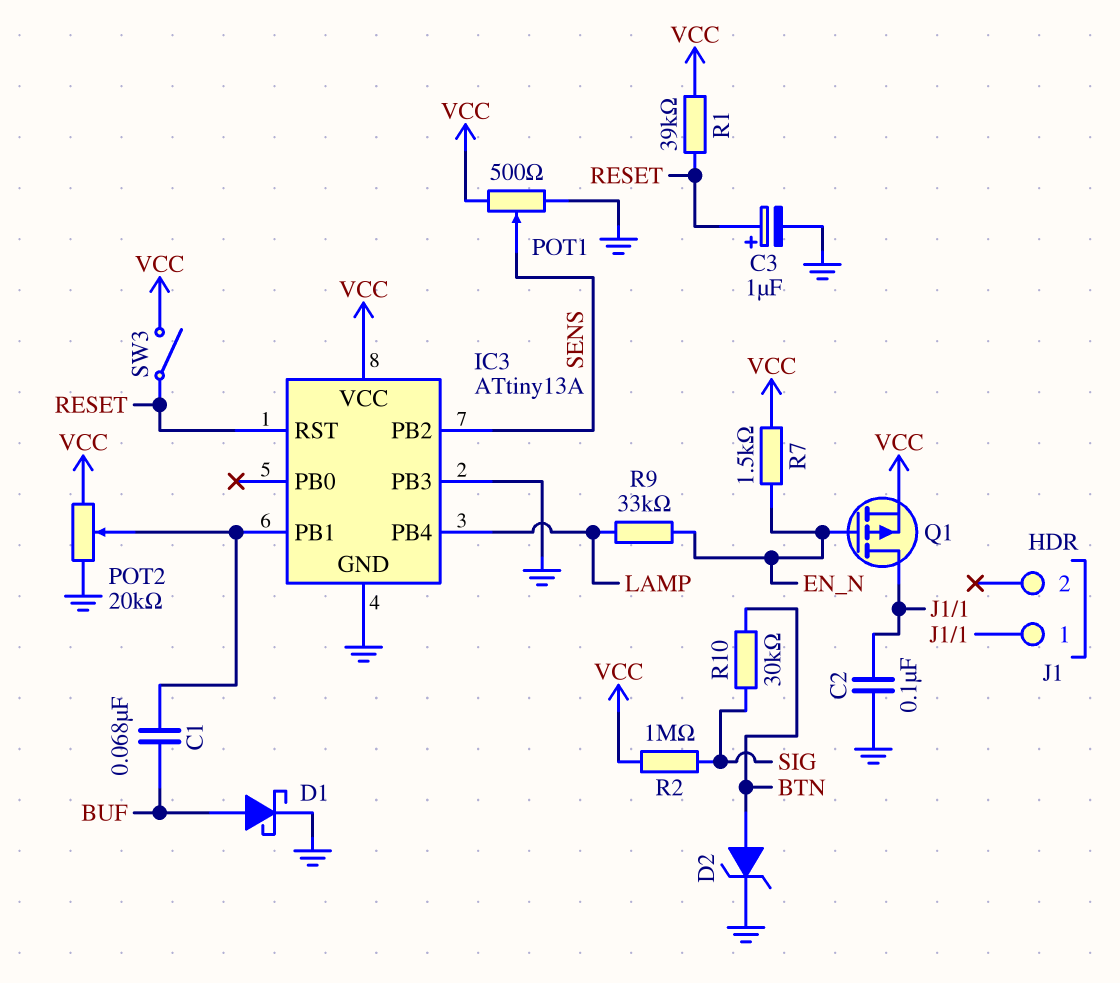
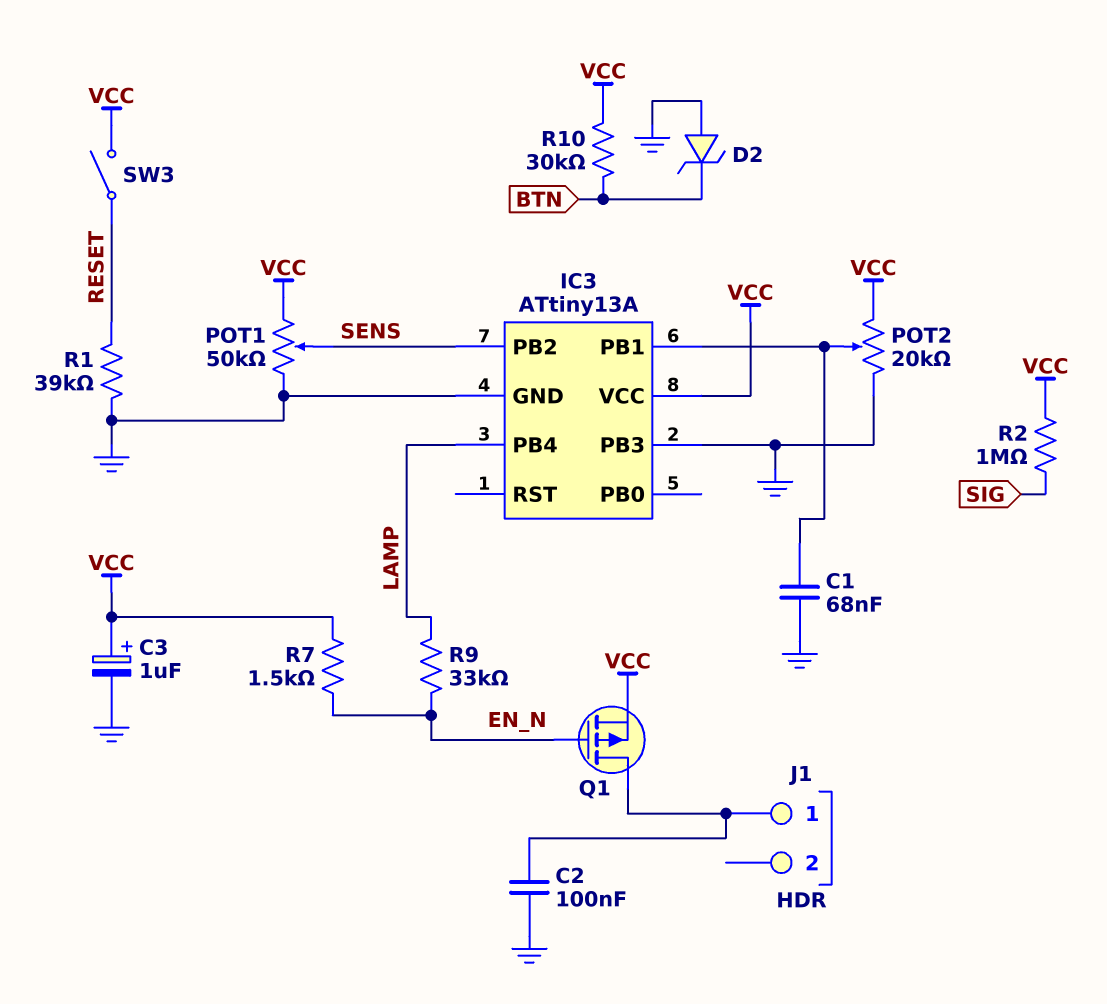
C1: 68nF (BUF, IC3/PB1) -> 68nF (GND, IC3/PB1)
C3: 1uF (plus RESET, minus GND) -> 1uF (plus VCC, minus GND)
D1: schottky (A BUF, K GND) -> none
D2: zener (A BTN, K GND) -> zener (A GND, K BTN)
IC3 pin RST: RESET -> none
POT1: 500 (GND, VCC, wiper SENS) -> 50k (GND, VCC, wiper SENS)
R1: 39k (RESET, VCC) -> 39k (GND, RESET)
R10: 30k (BTN, SIG) -> 30k (BTN, VCC)

